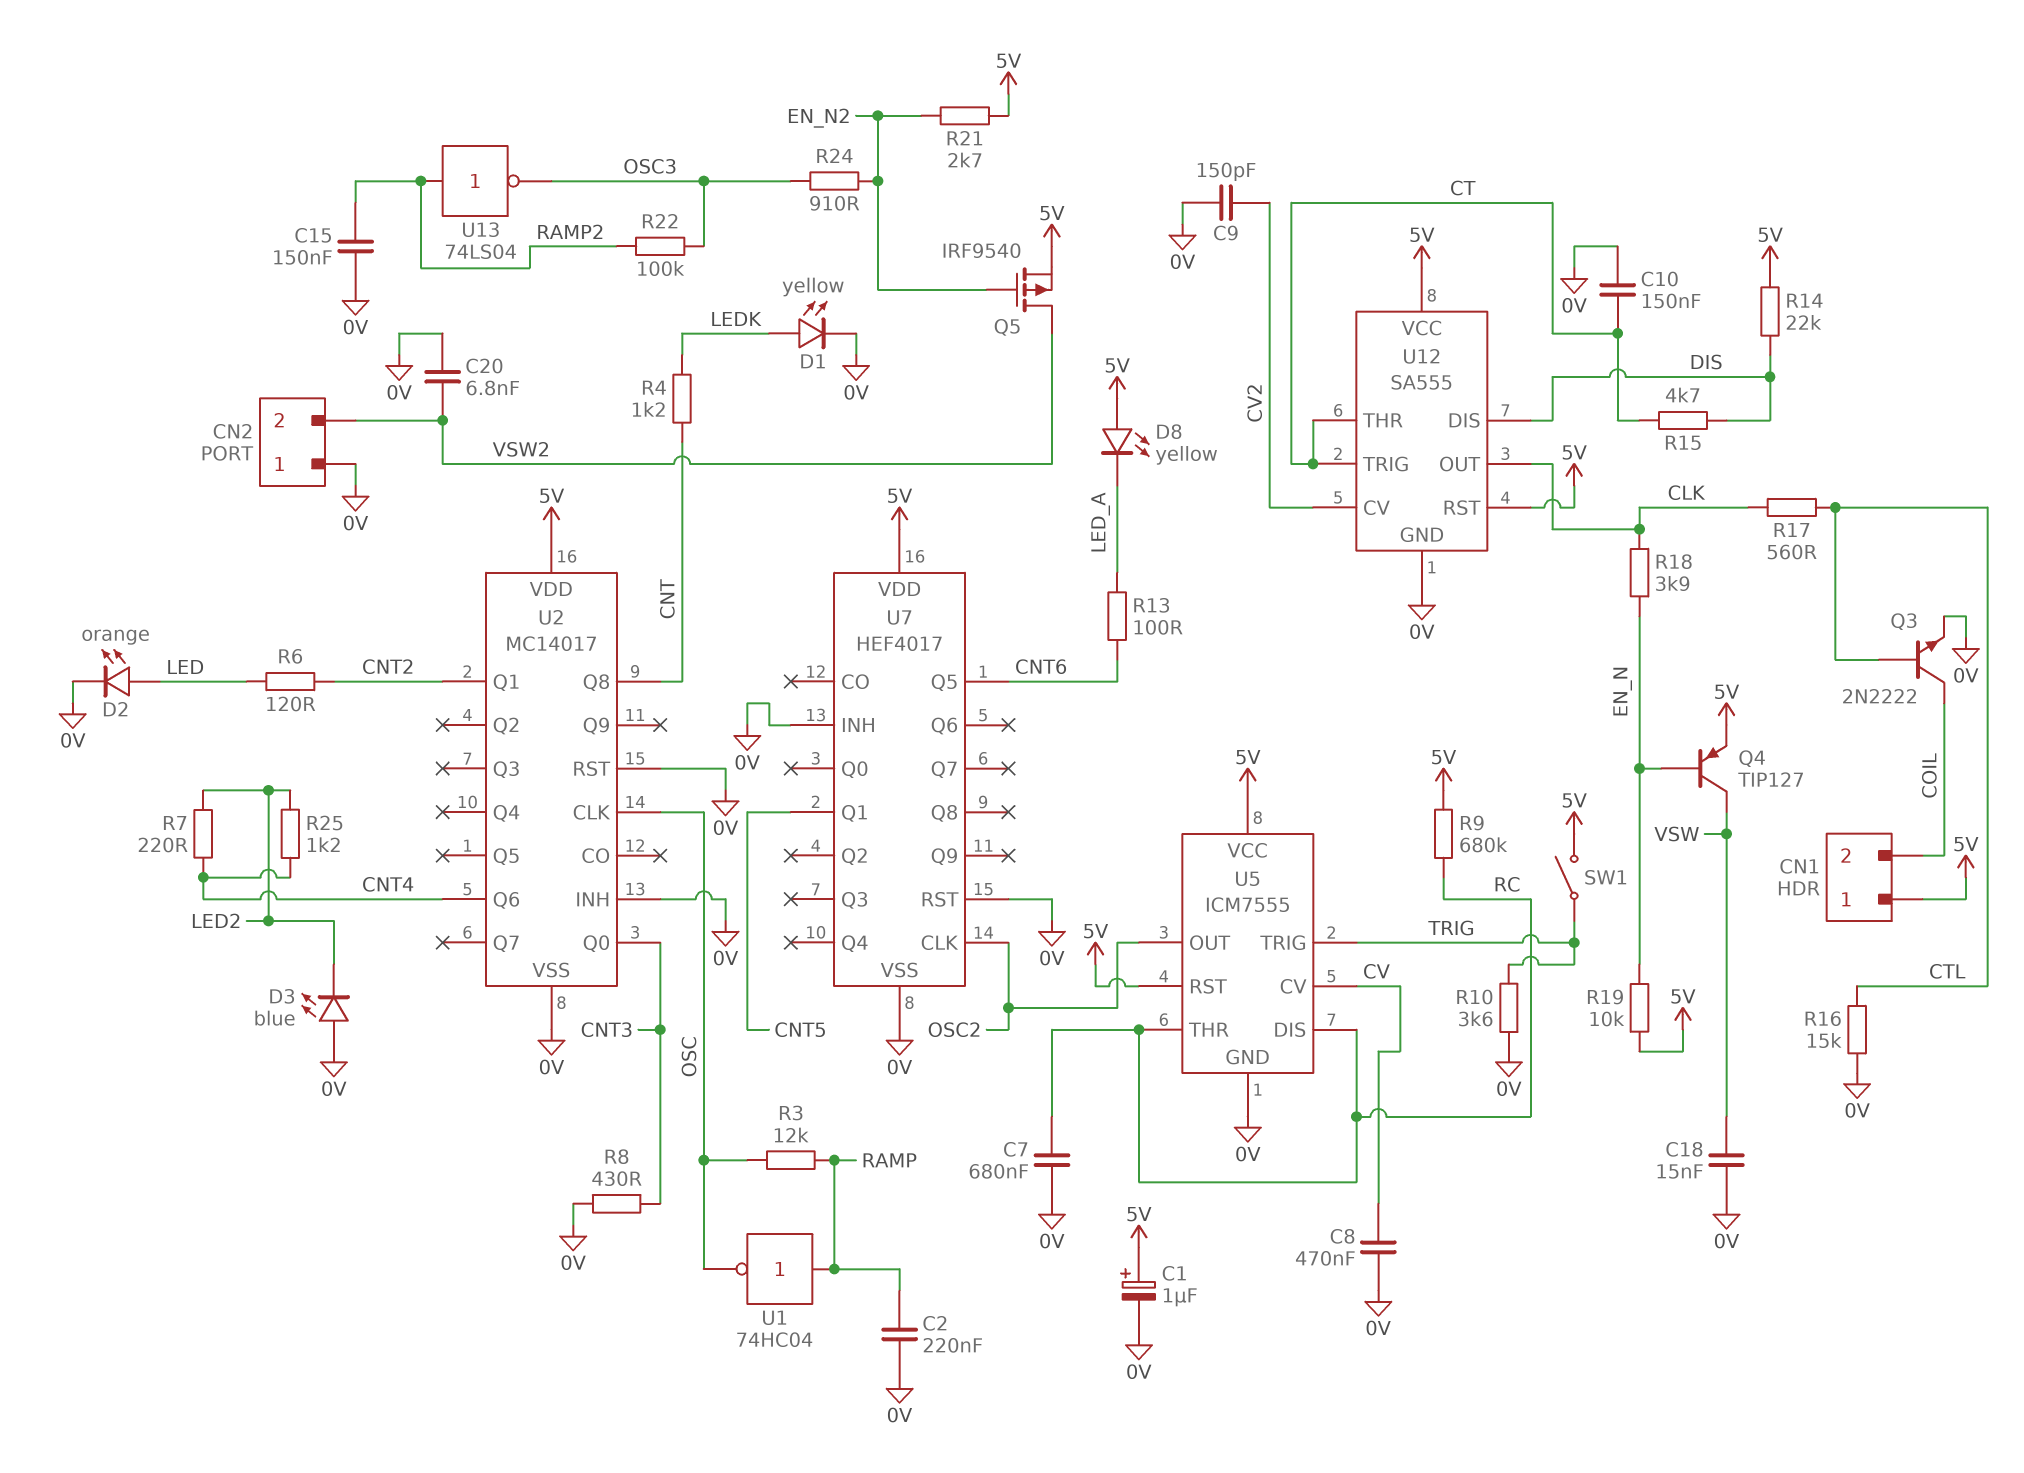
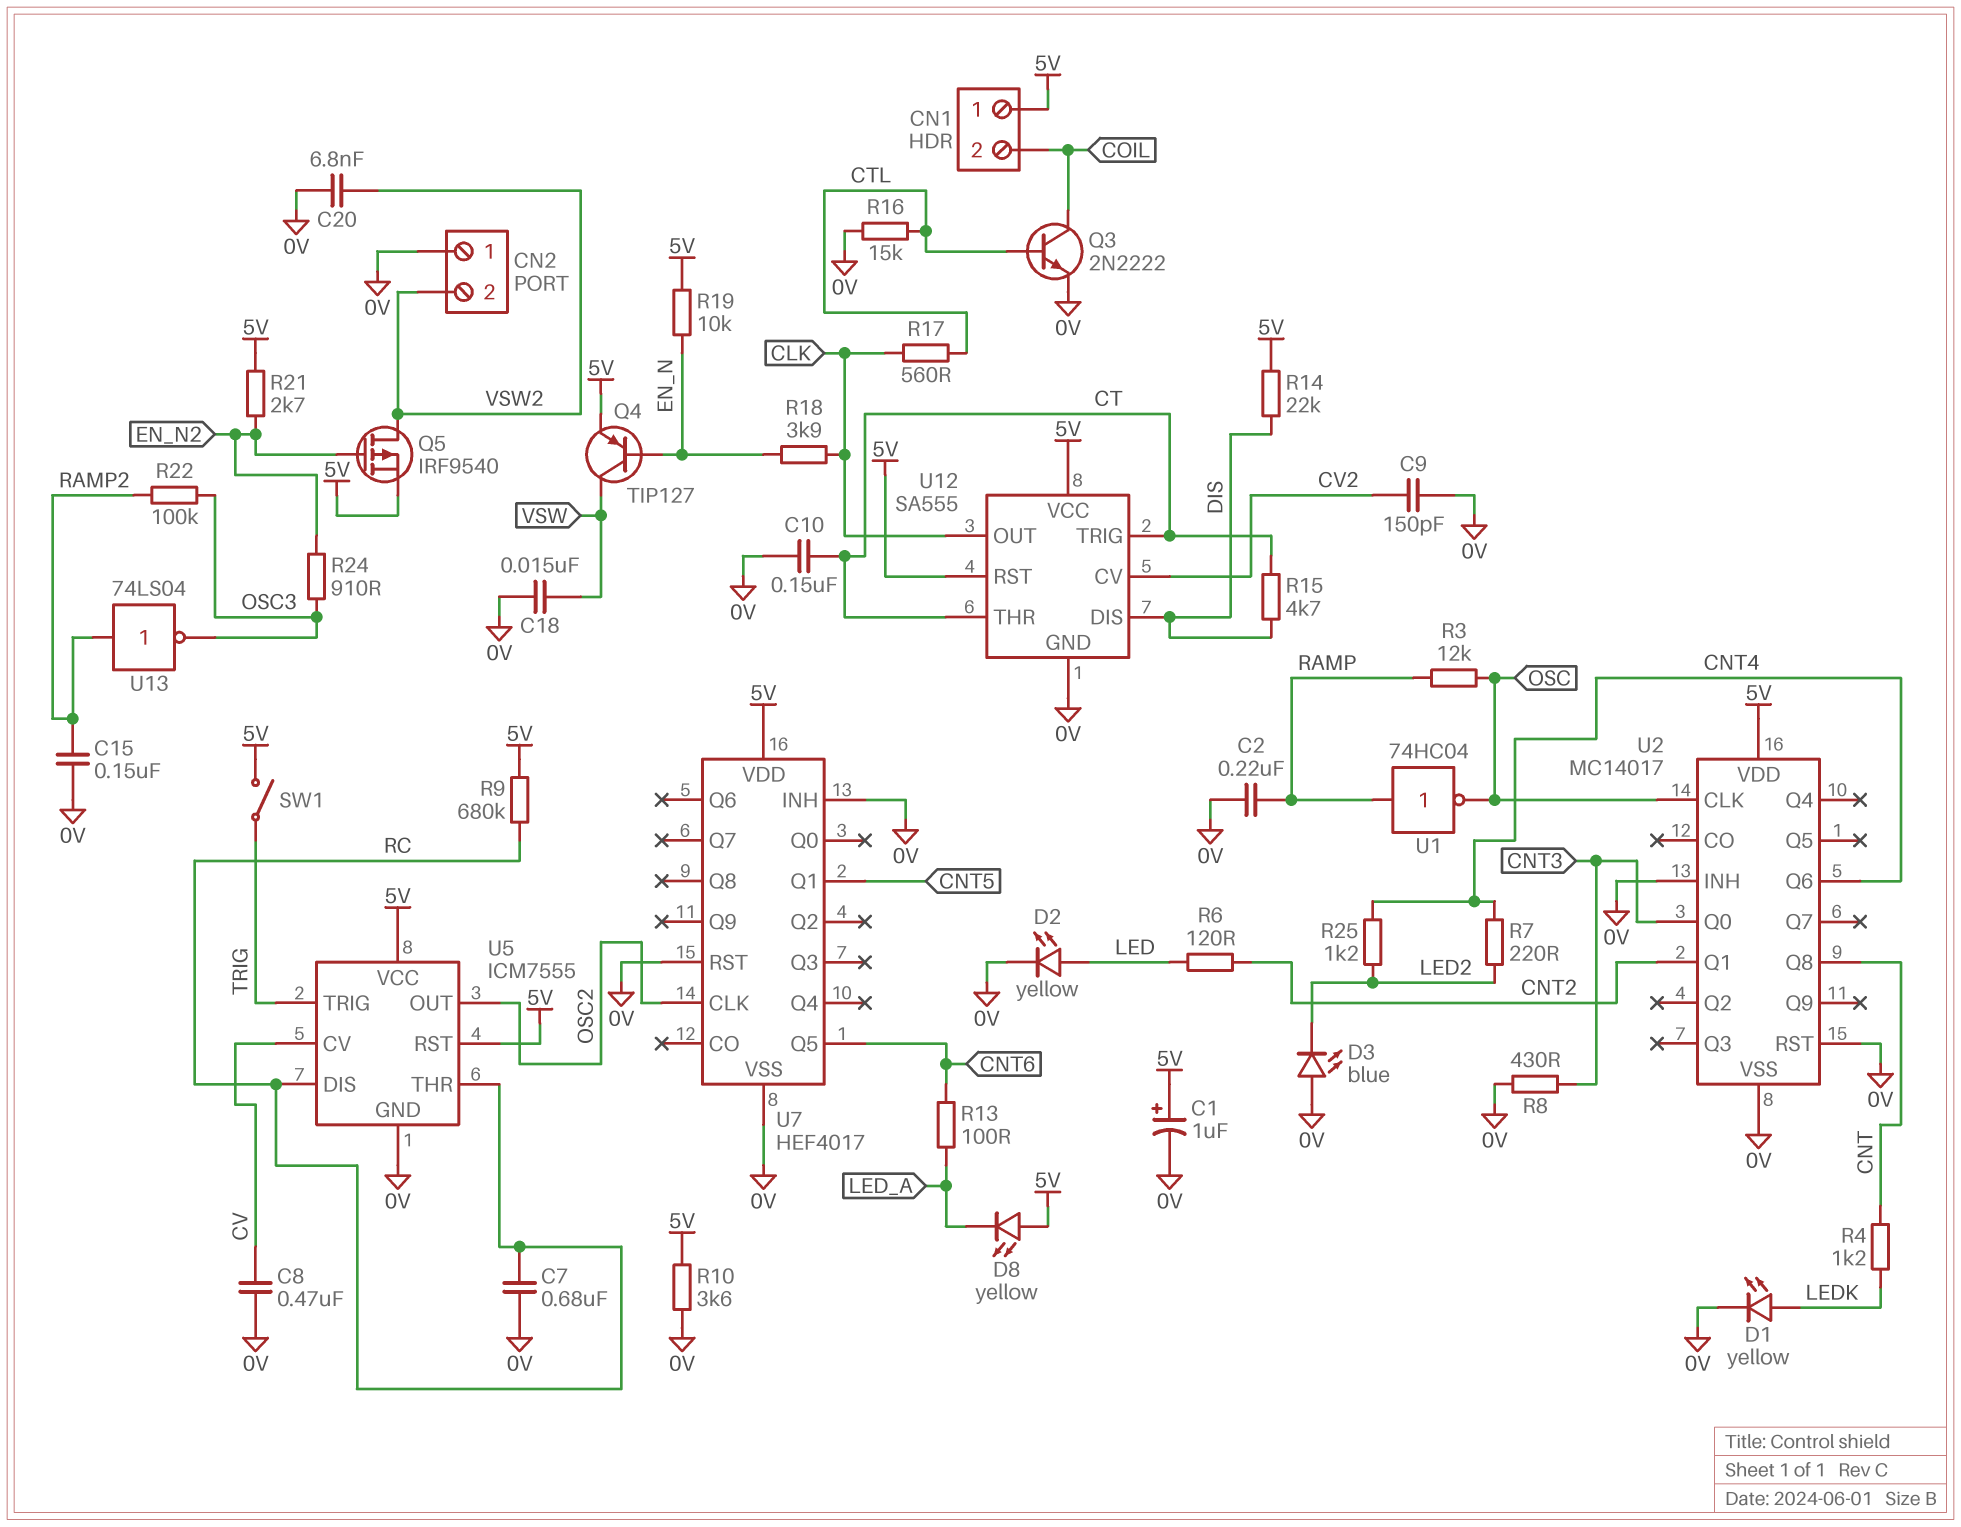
D2: LED orange (A LED, K 0V) -> LED yellow (A LED, K 0V)
R10: 3.6k (0V, TRIG) -> 3.6k (0V, 5V)

